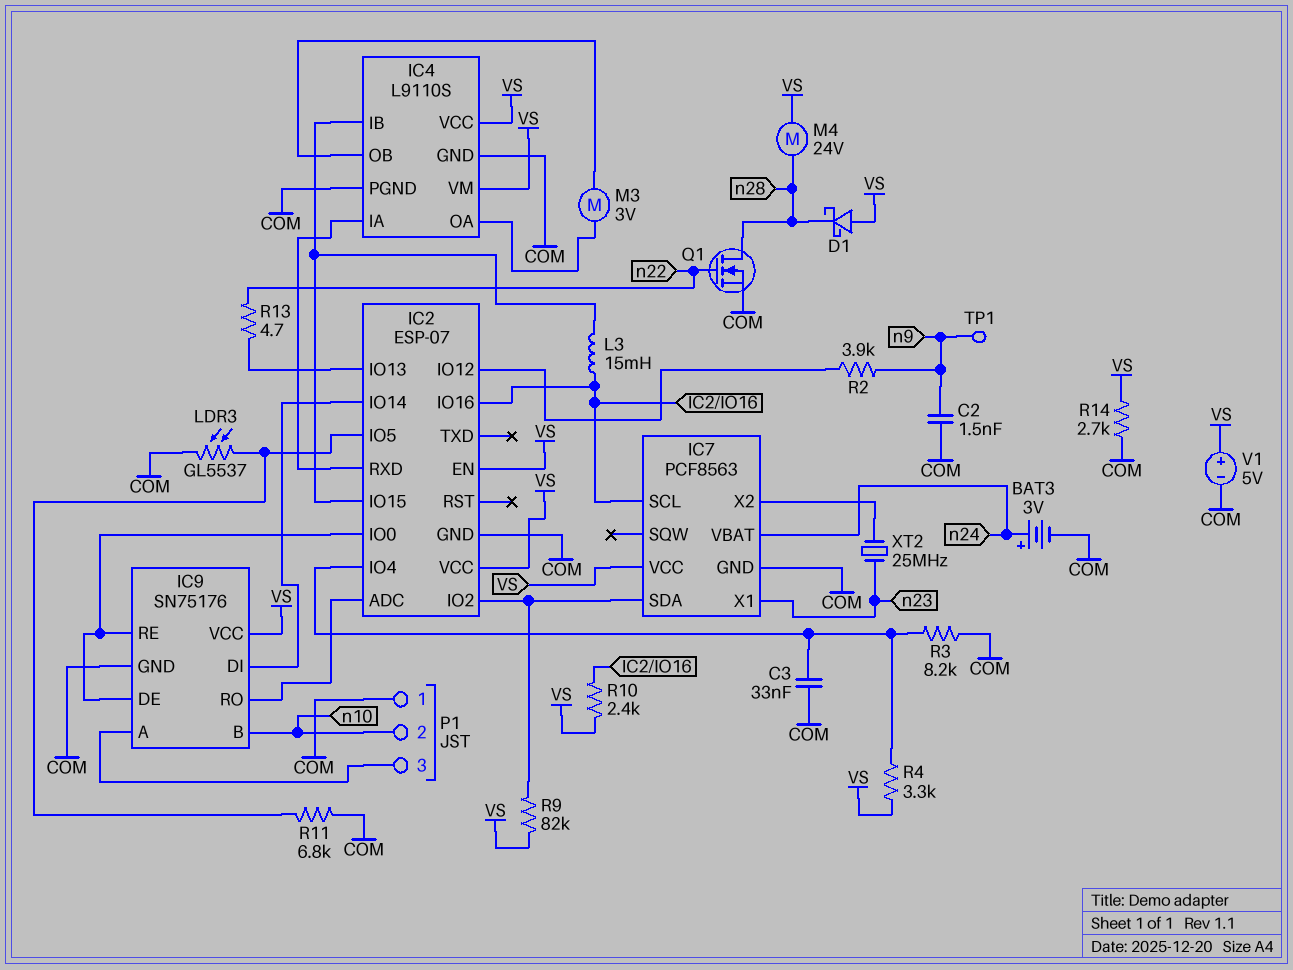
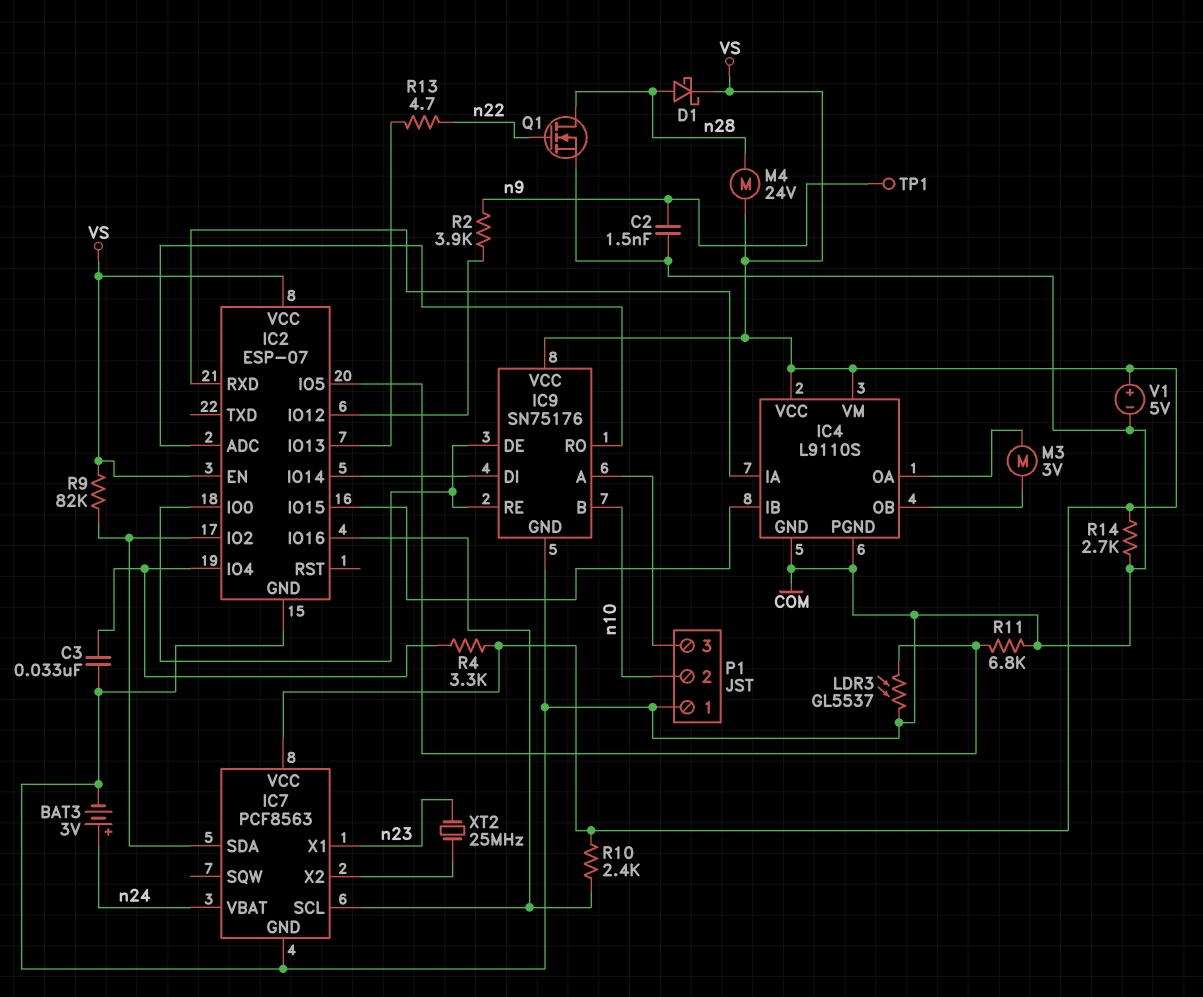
D1: schottky (A VS, K n28) -> schottky (A n28, K VS)
L3: 15mH (IC2/IO15, IC2/IO16) -> none
R3: 8.2k (COM, IC2/IO4) -> none

